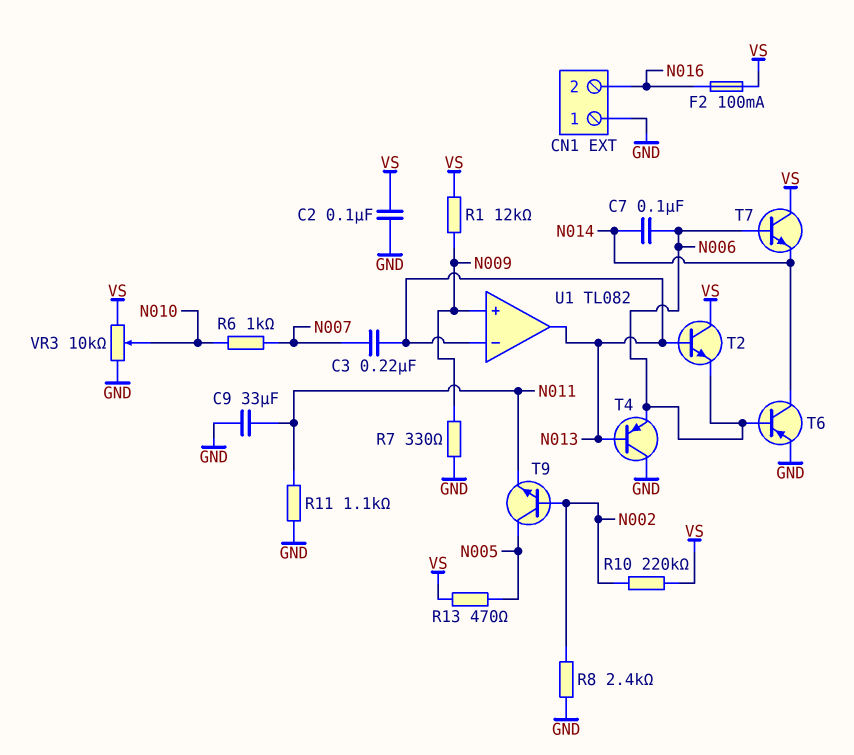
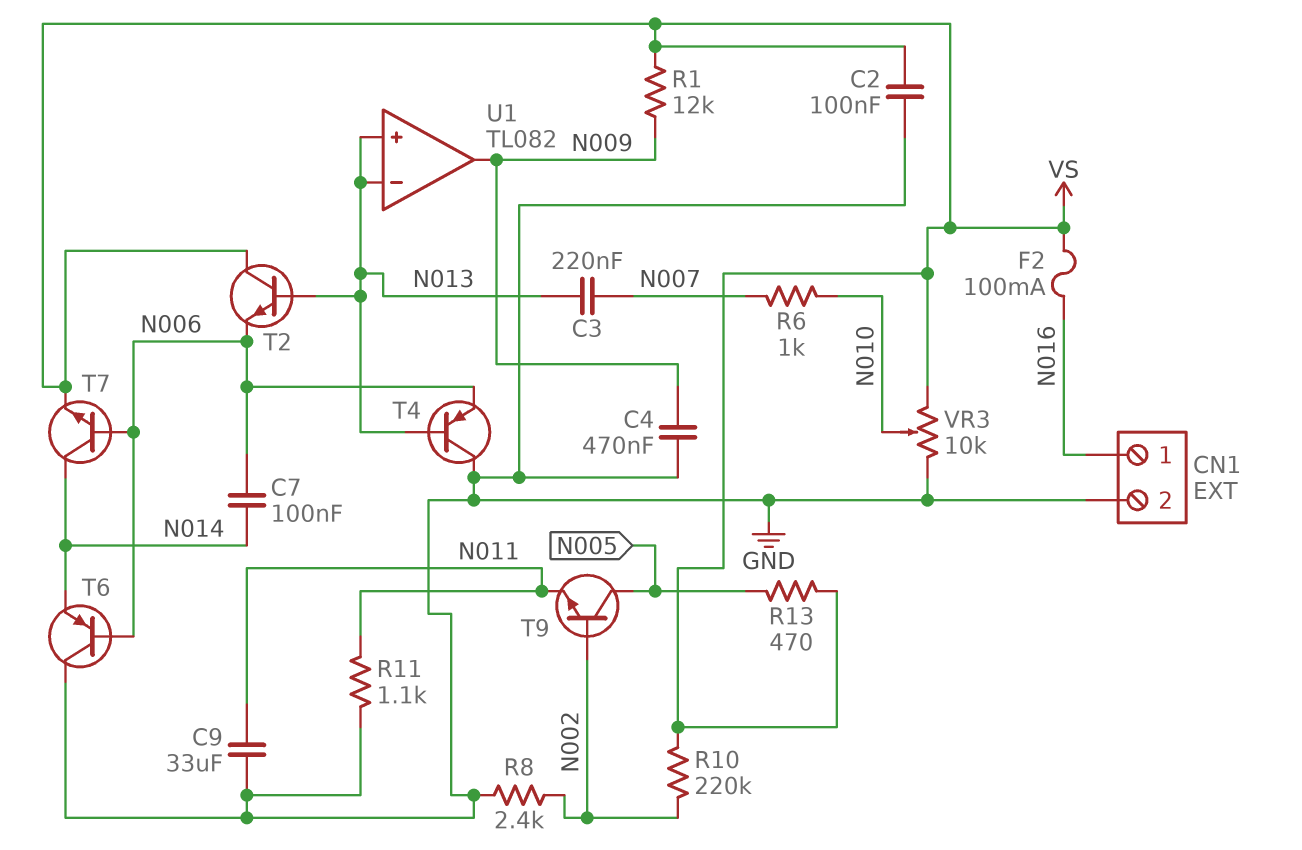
C4: none -> 470nF (GND, N009)
CN1 pin 1: GND -> N016
CN1 pin 2: N016 -> GND
R7: 330 (GND, N009) -> none
T6: PNP (B N006, C N014, E GND) -> PNP (B N006, C GND, E N014)
T7: NPN (B N006, C VS, E N014) -> NPN (B N006, C N014, E VS)
U1 pin in+: N009 -> N013
U1 pin out: N013 -> N009

